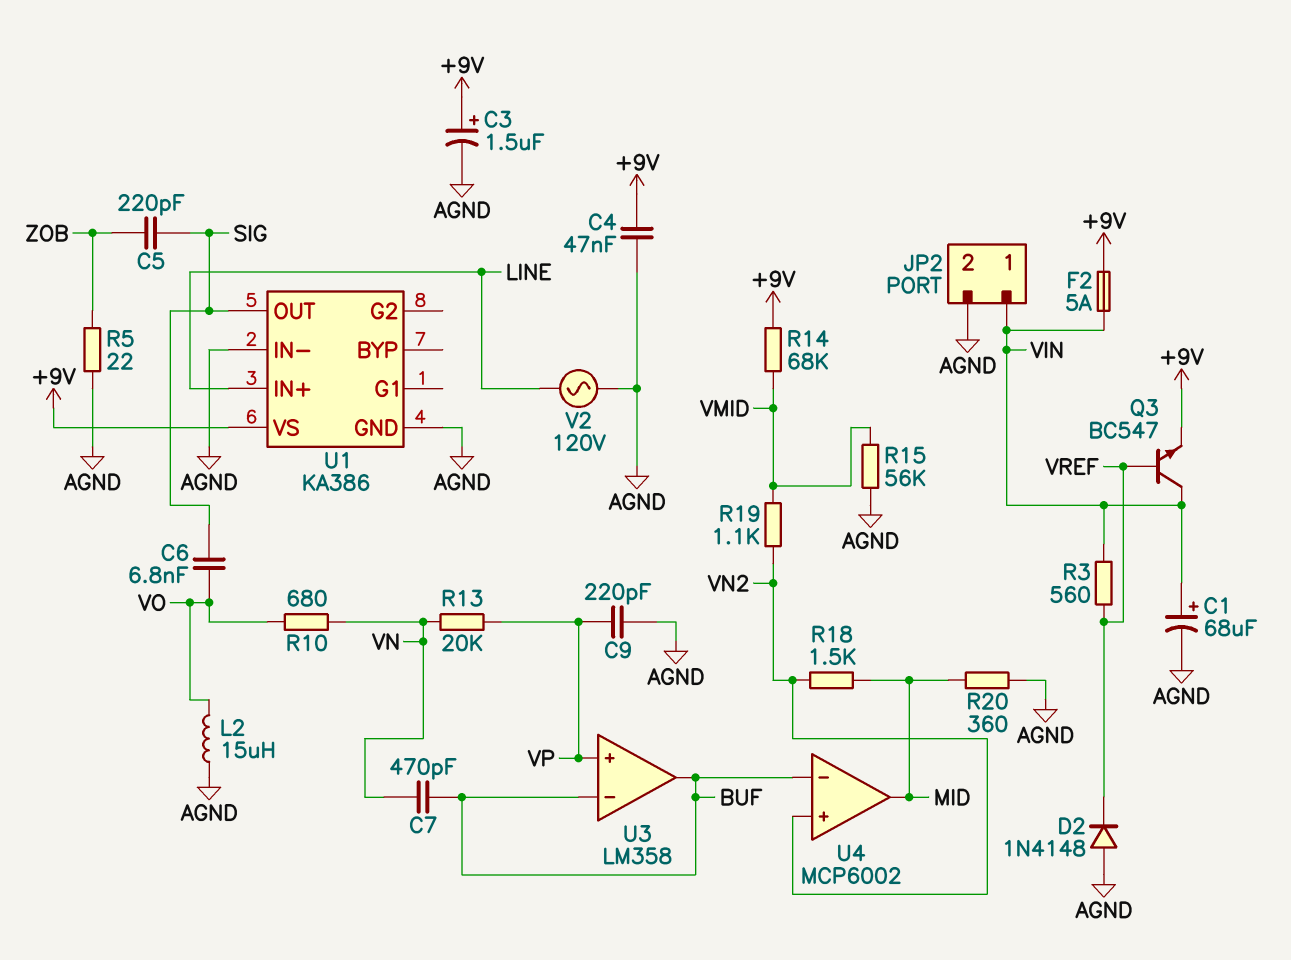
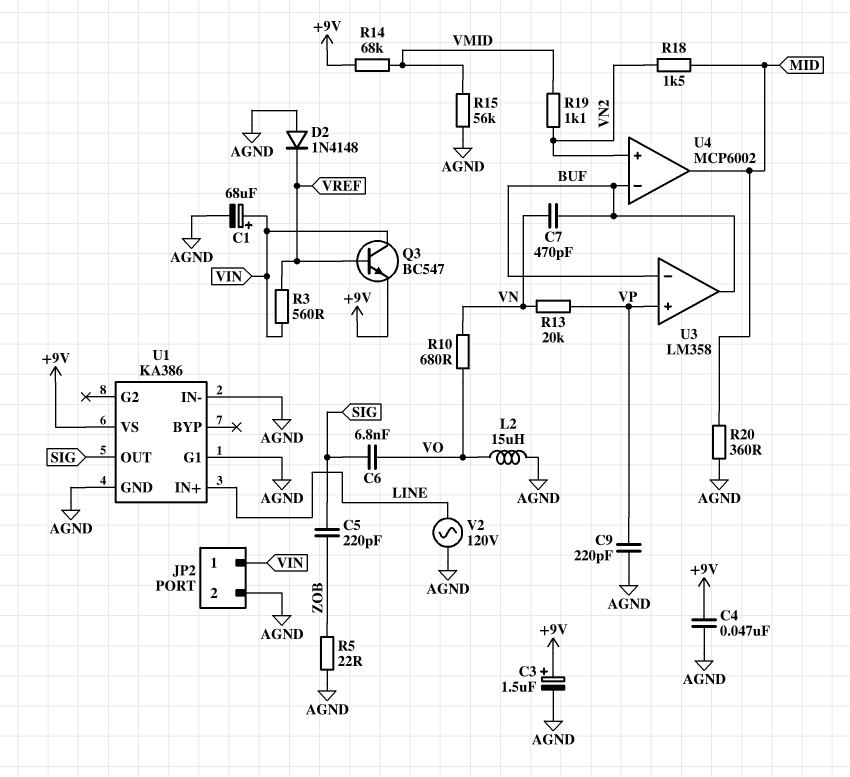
F2: 5A (+9V, VIN) -> none
U1 pin G1: none -> AGND

